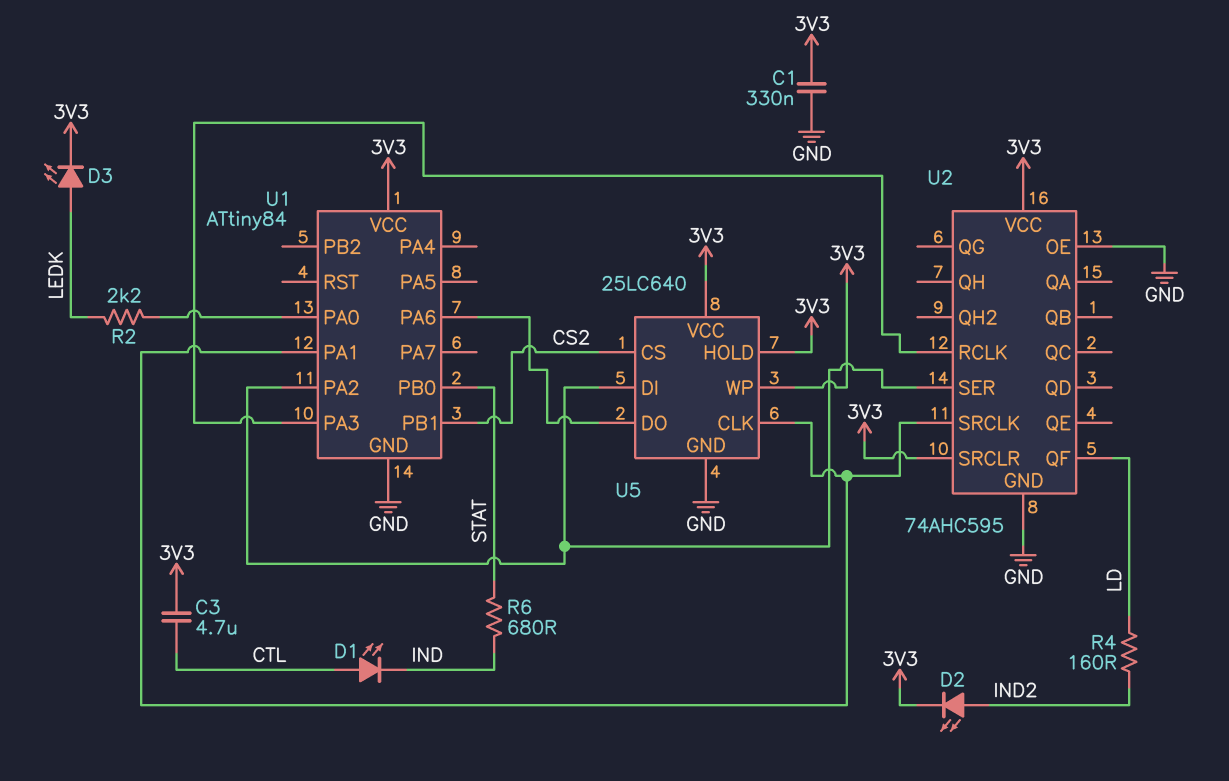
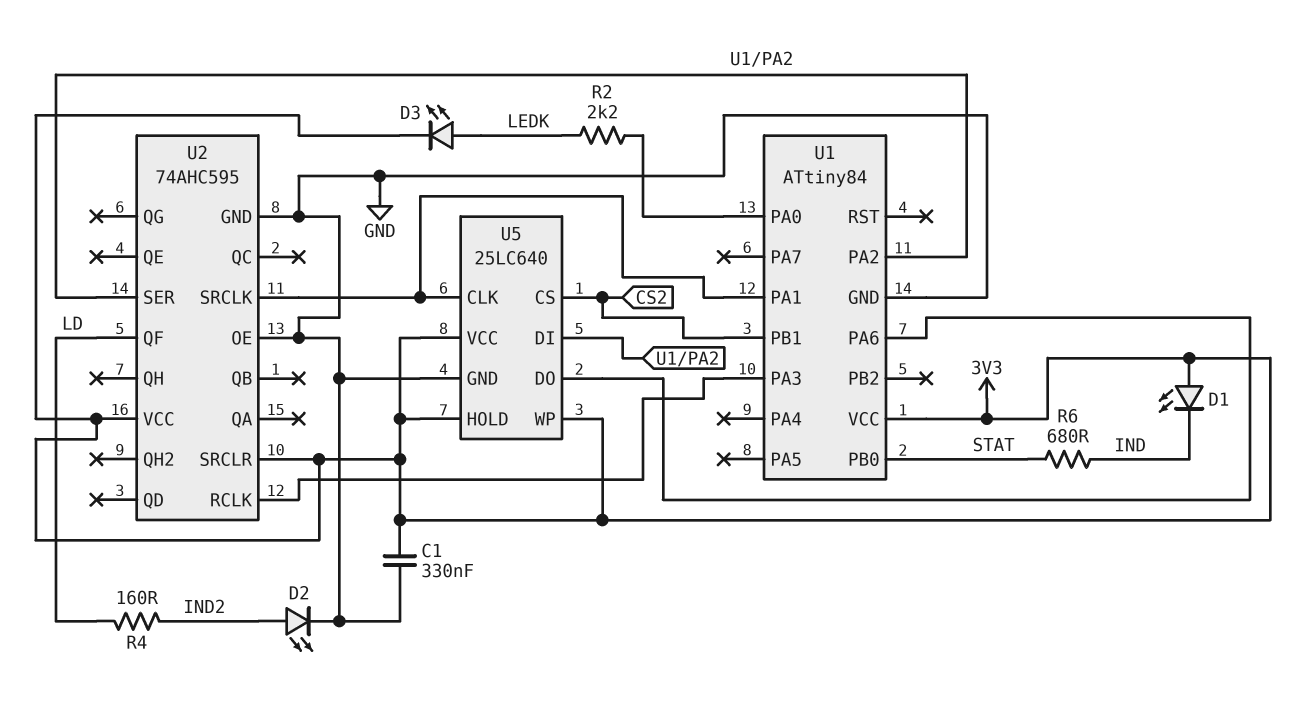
C3: 4.7uF (3V3, CTL) -> none
D1: LED (A CTL, K IND) -> LED (A 3V3, K IND)
D2: LED (A IND2, K 3V3) -> LED (A IND2, K GND)

